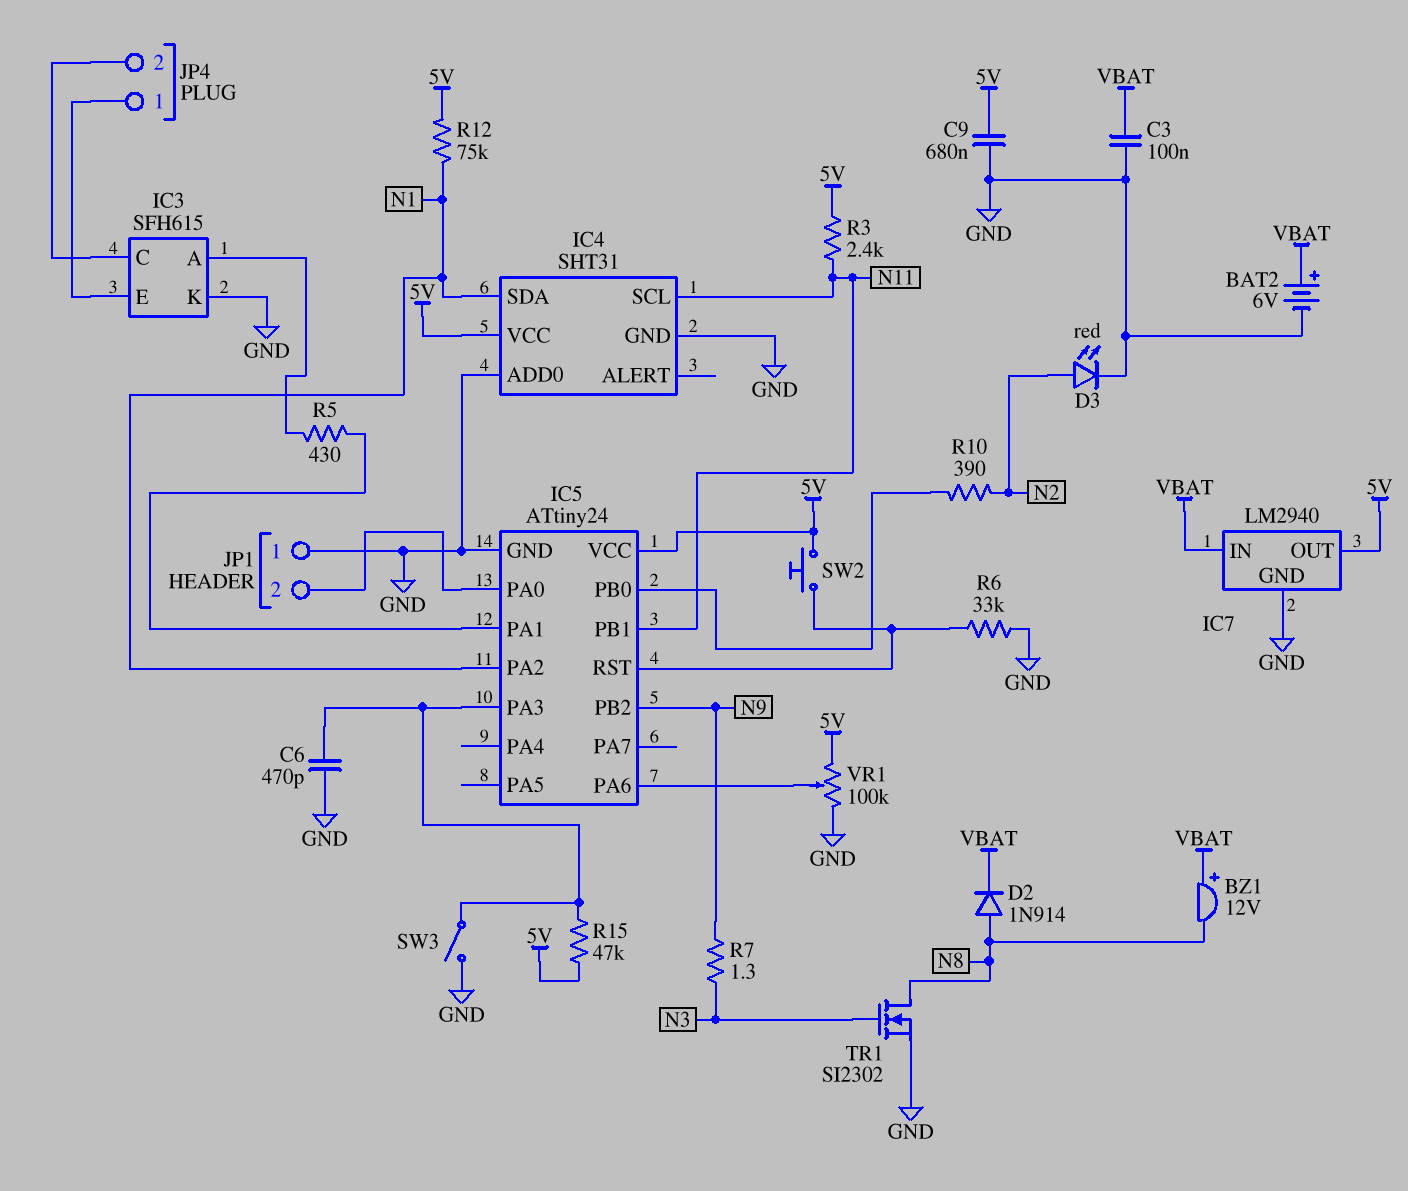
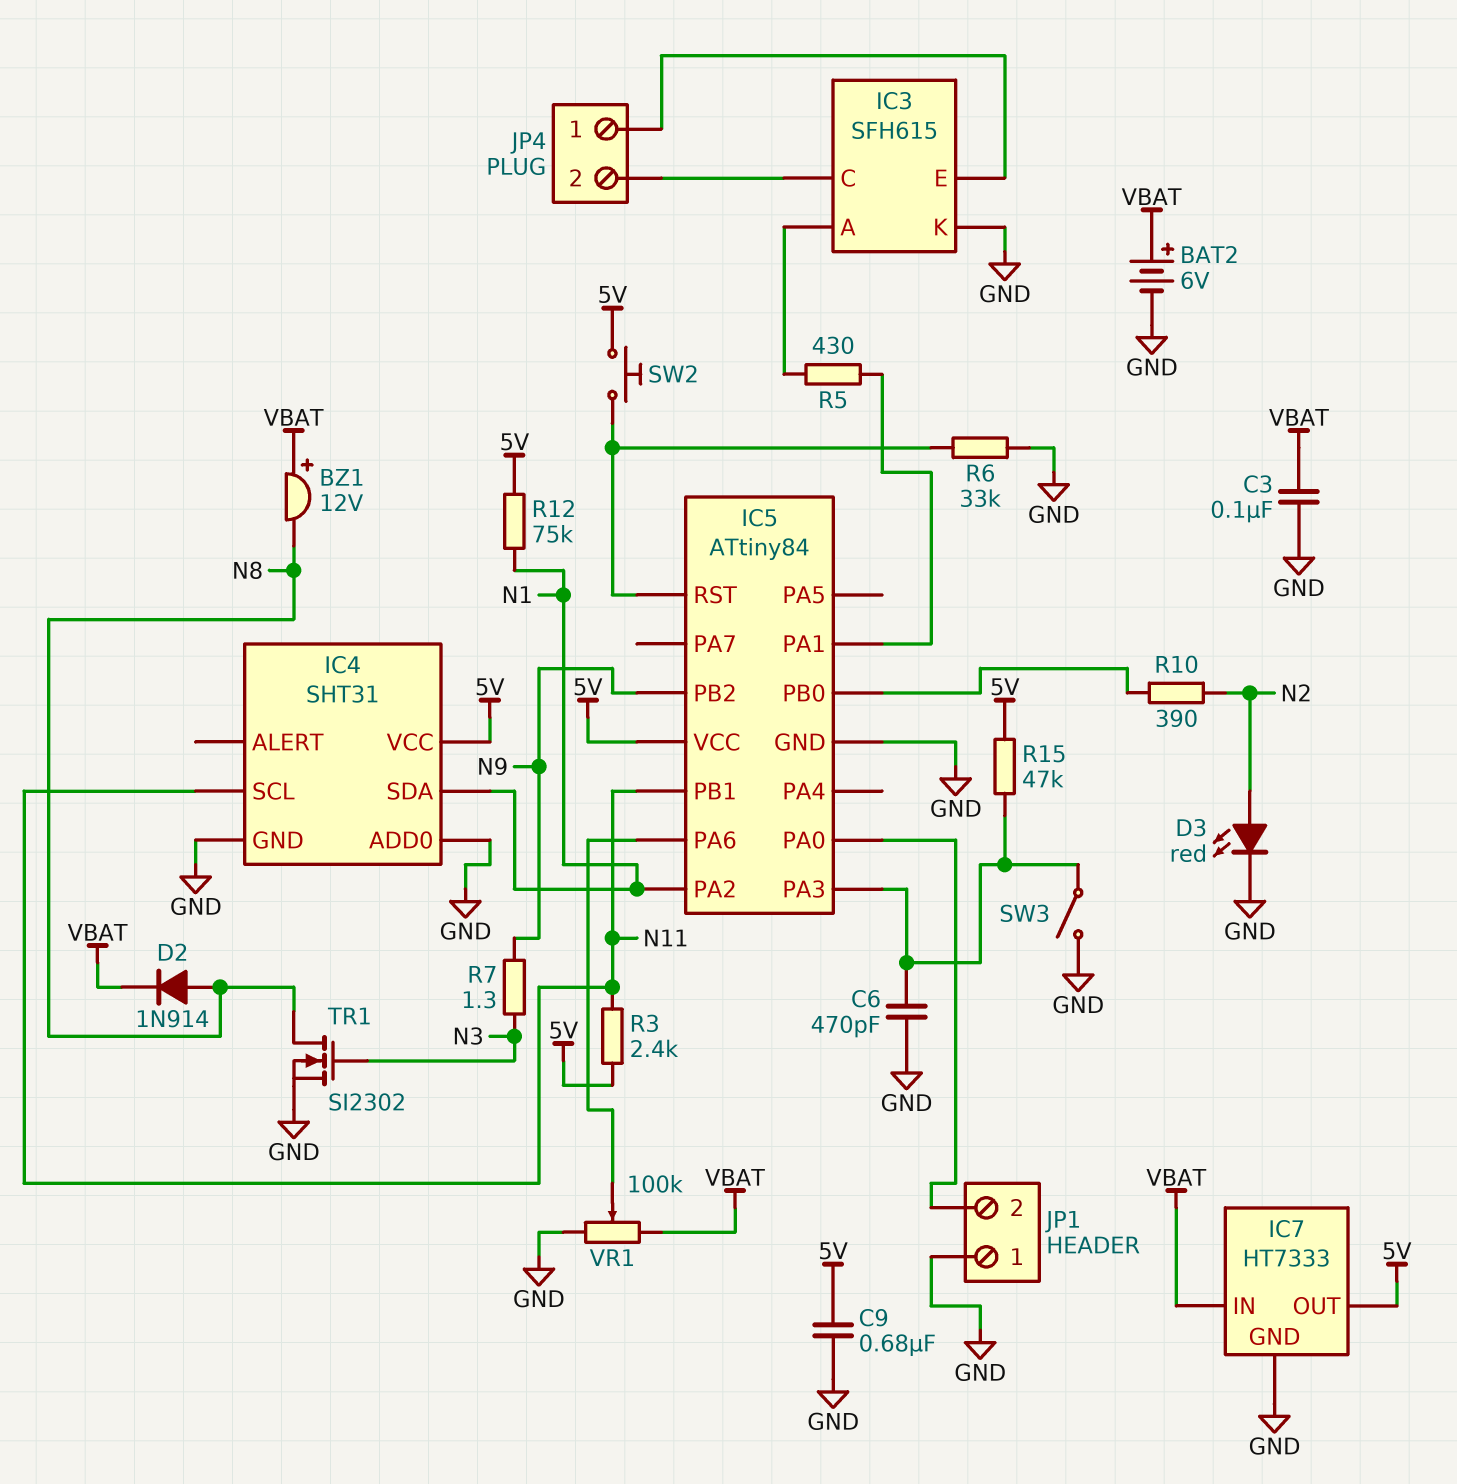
IC5: ATtiny24 -> ATtiny84
IC7: LM2940 -> HT7333
VR1: 100k (5V, GND, wiper IC5/PA6) -> 100k (GND, VBAT, wiper IC5/PA6)

